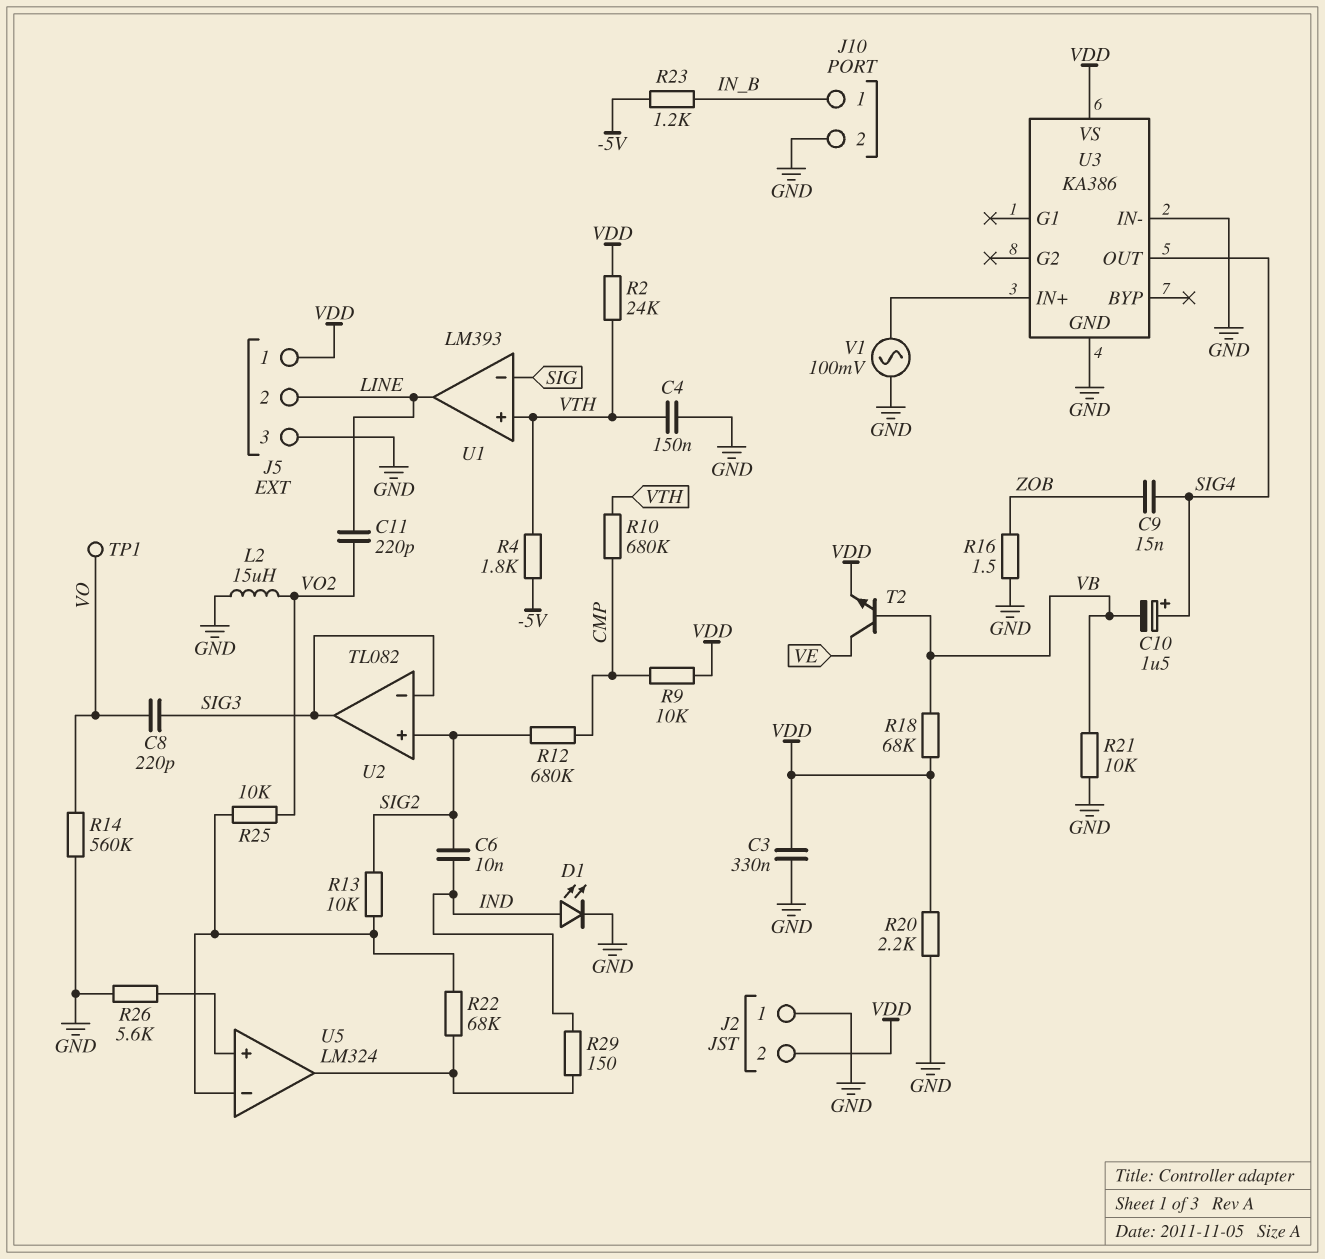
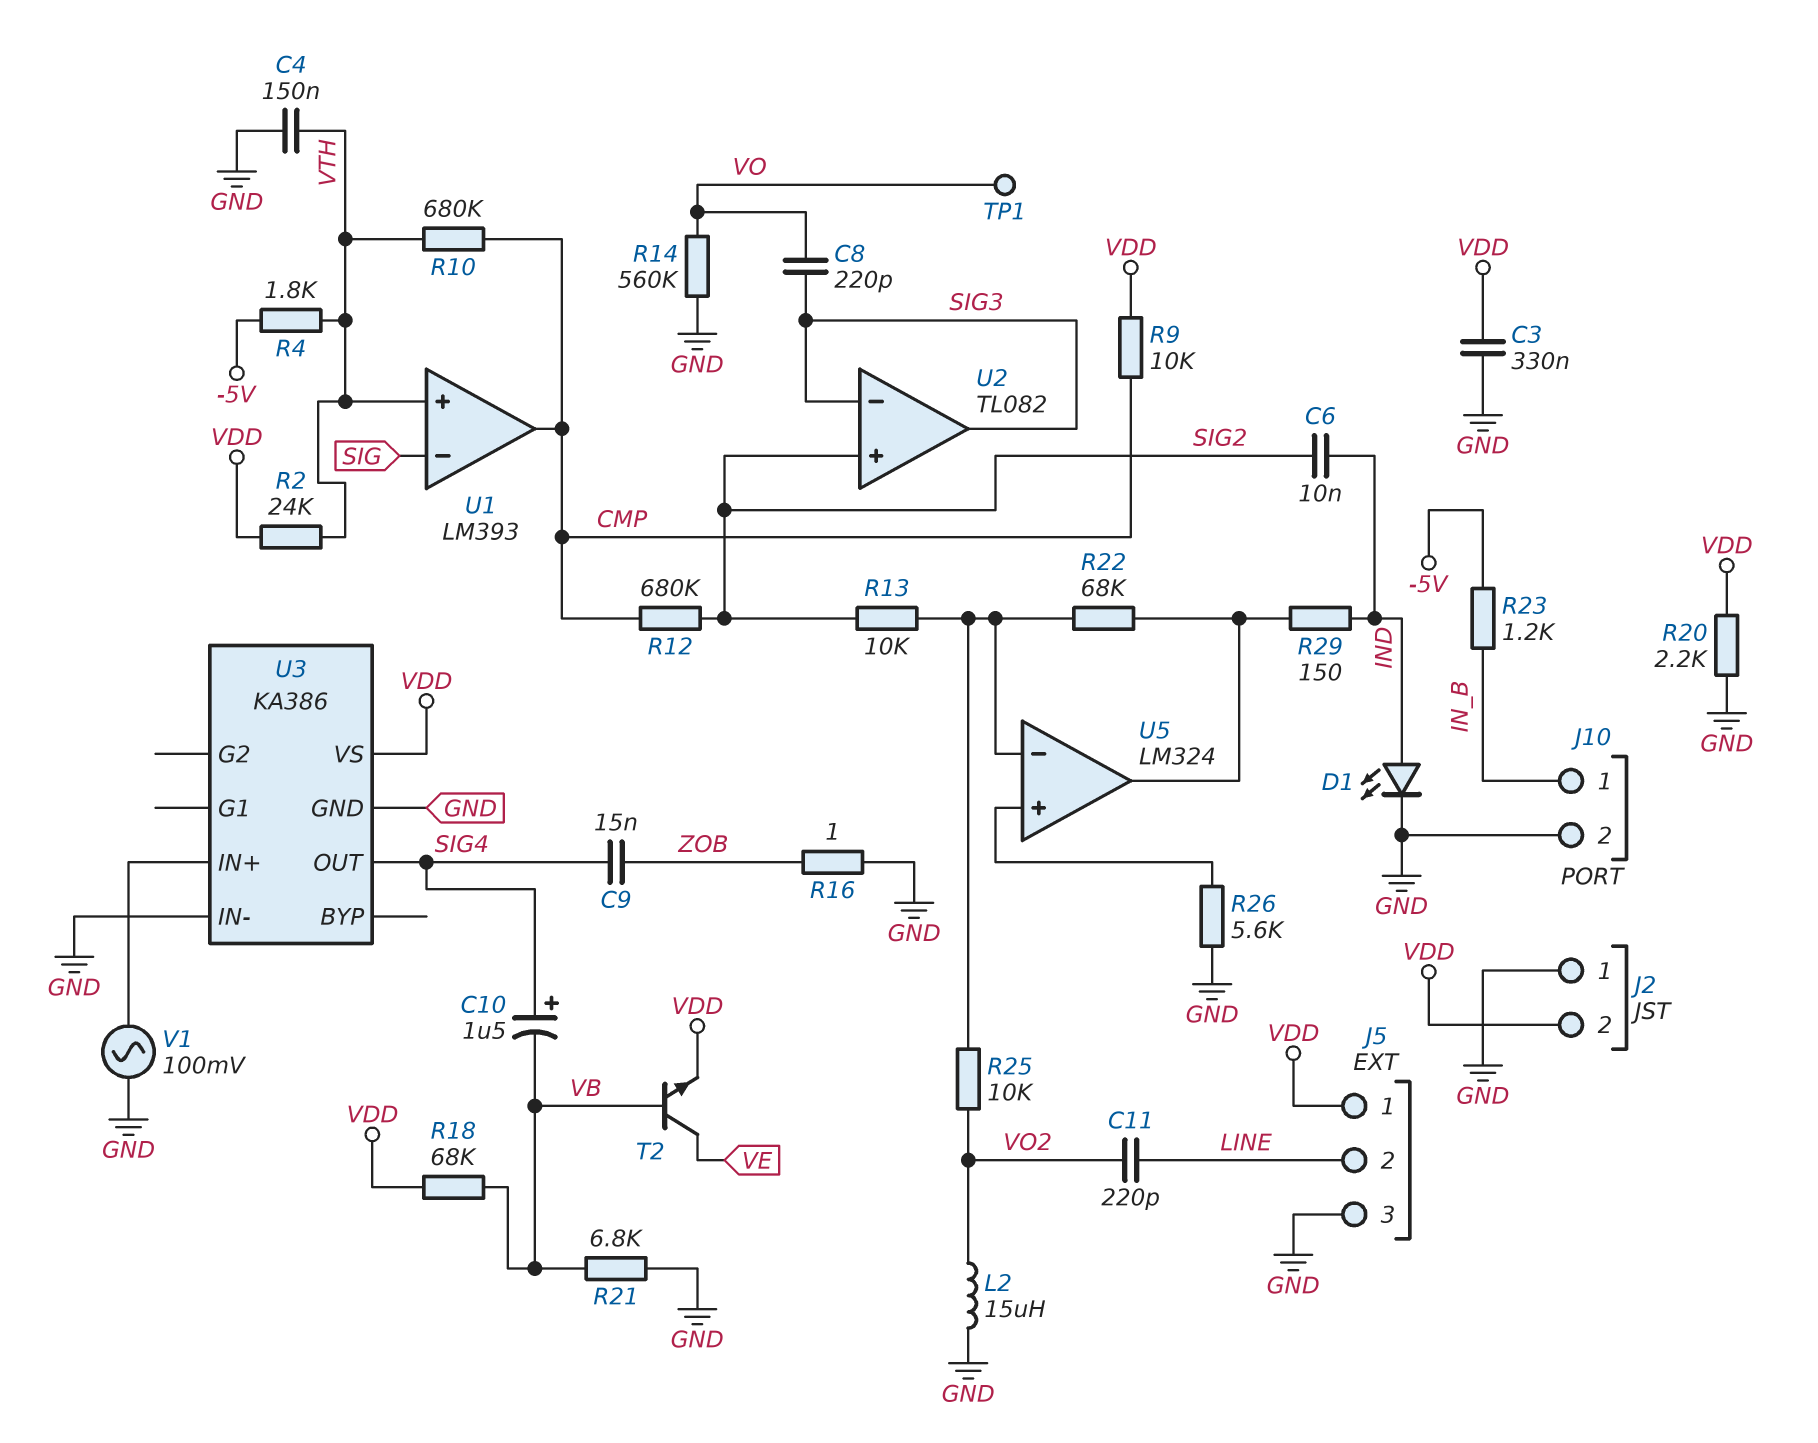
R16: 1.5 (GND, ZOB) -> 1 (GND, ZOB)
R21: 10k (GND, VB) -> 6.8k (GND, VB)
U1 pin out: LINE -> CMP

